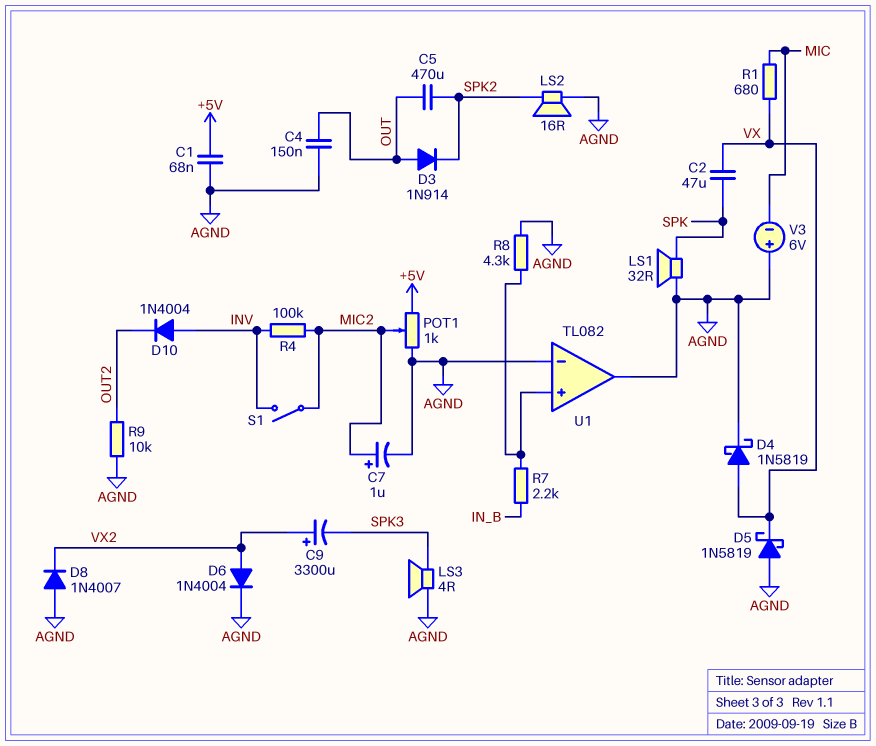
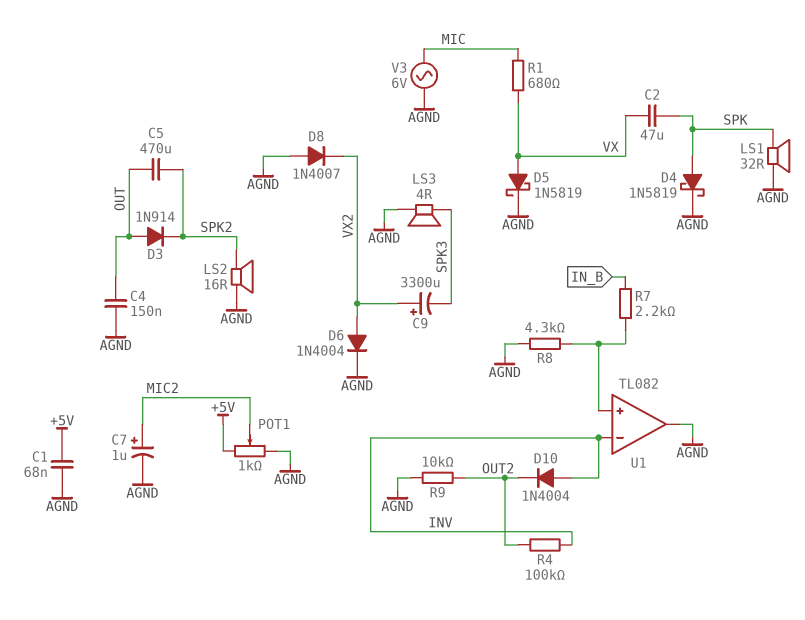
D4: schottky 1N5819 (A VX, K AGND) -> schottky 1N5819 (A SPK, K AGND)
D5: schottky 1N5819 (A AGND, K VX) -> schottky 1N5819 (A VX, K AGND)
R4: 100k (INV, MIC2) -> 100k (INV, OUT2)
S1: switch (INV, MIC2) -> none
U1 pin in-: AGND -> INV
V3: 6V (plus AGND, minus MIC) -> AC 6V (AGND, MIC)

